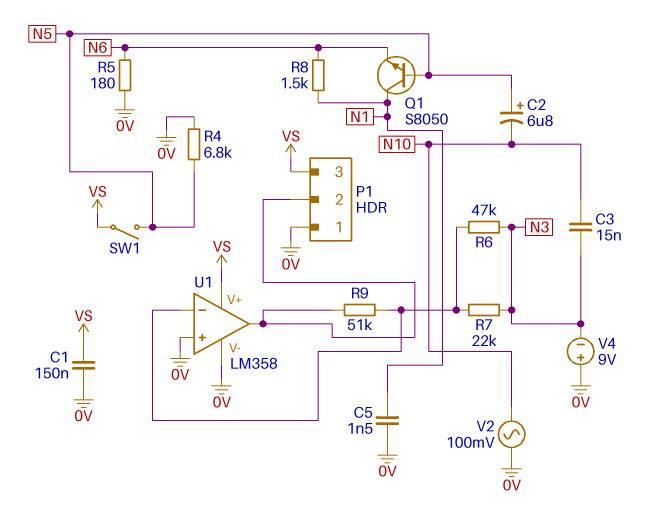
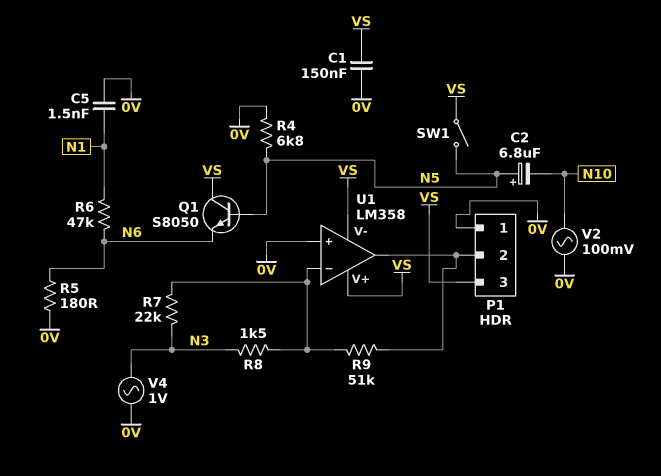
C3: 15nF (N3, N10) -> none
Q1: NPN S8050 (B N5, C N1, E N6) -> NPN S8050 (B N5, C VS, E N6)
R6: 47k (N3, U1/in-) -> 47k (N1, N6)
R8: 1.5k (N1, N6) -> 1.5k (N3, U1/in-)
U1 pin V-: 0V -> VS
V4: 9V (plus 0V, minus N3) -> AC 1V (0V, N3)

